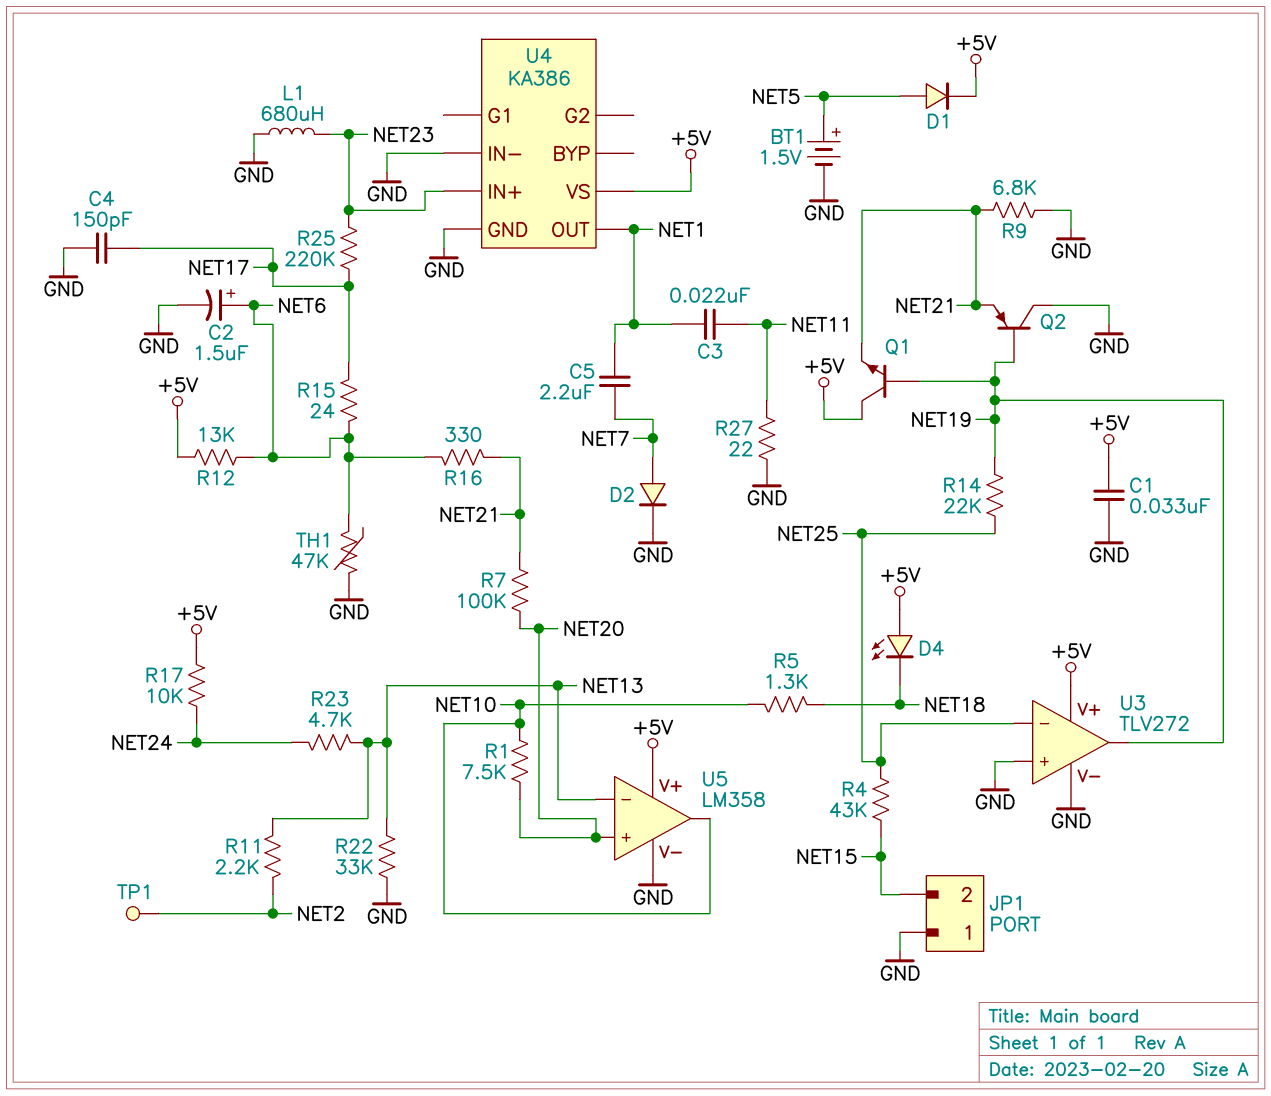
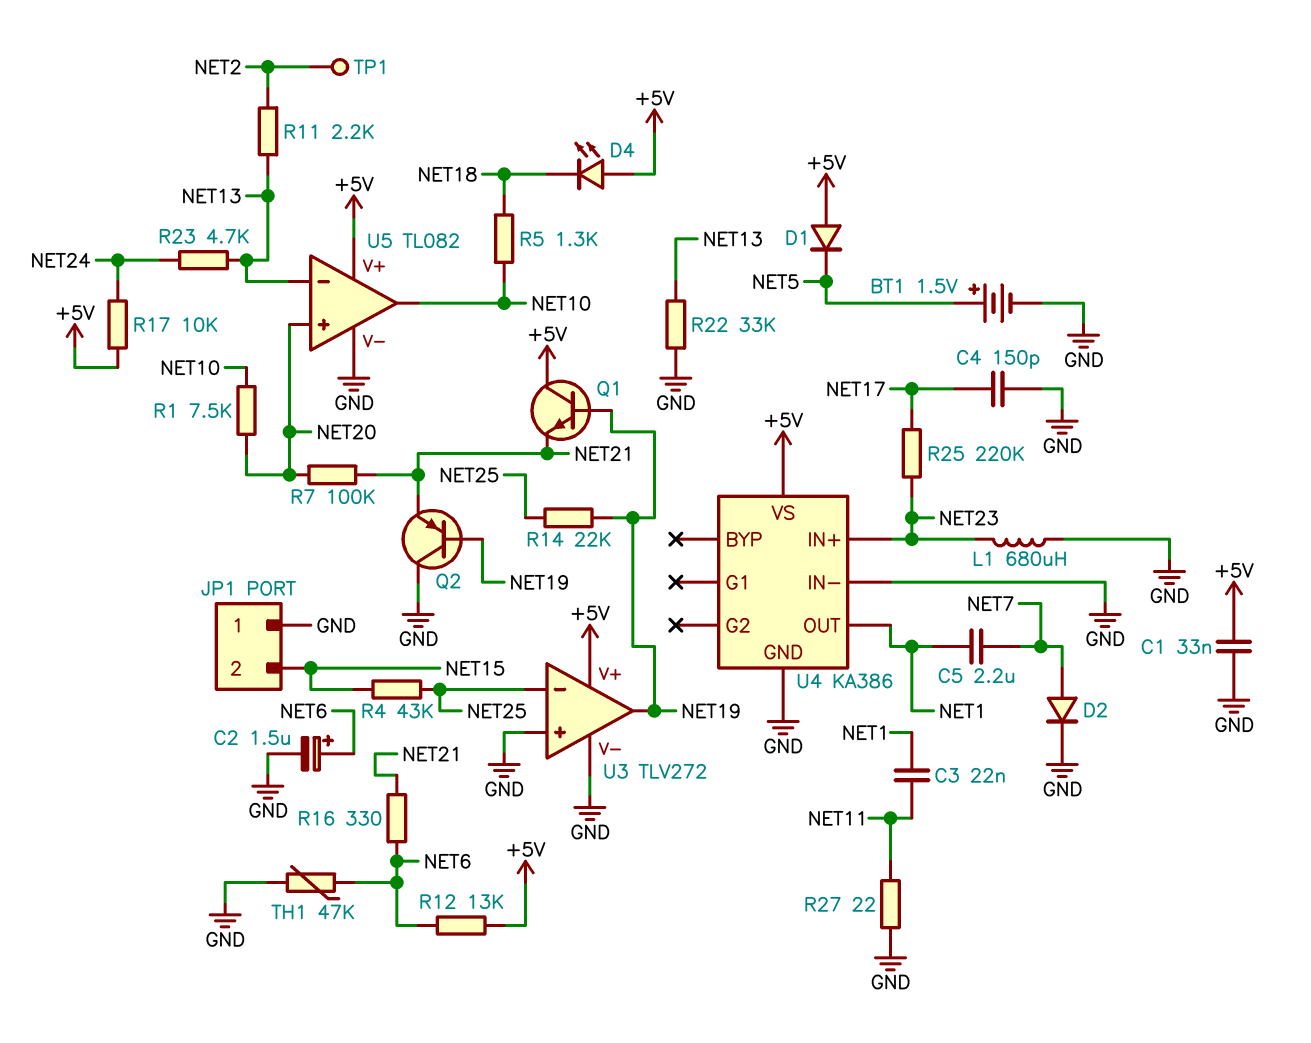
D1: diode (A NET5, K +5V) -> diode (A +5V, K NET5)
R9: 6.8k (GND, NET21) -> none
R15: 24 (NET6, NET17) -> none
U5: LM358 -> TL082

